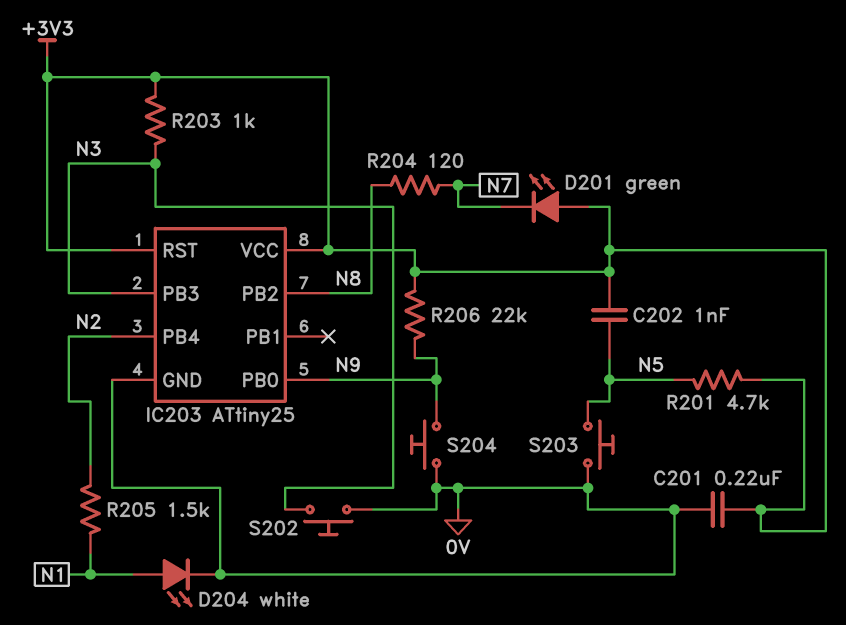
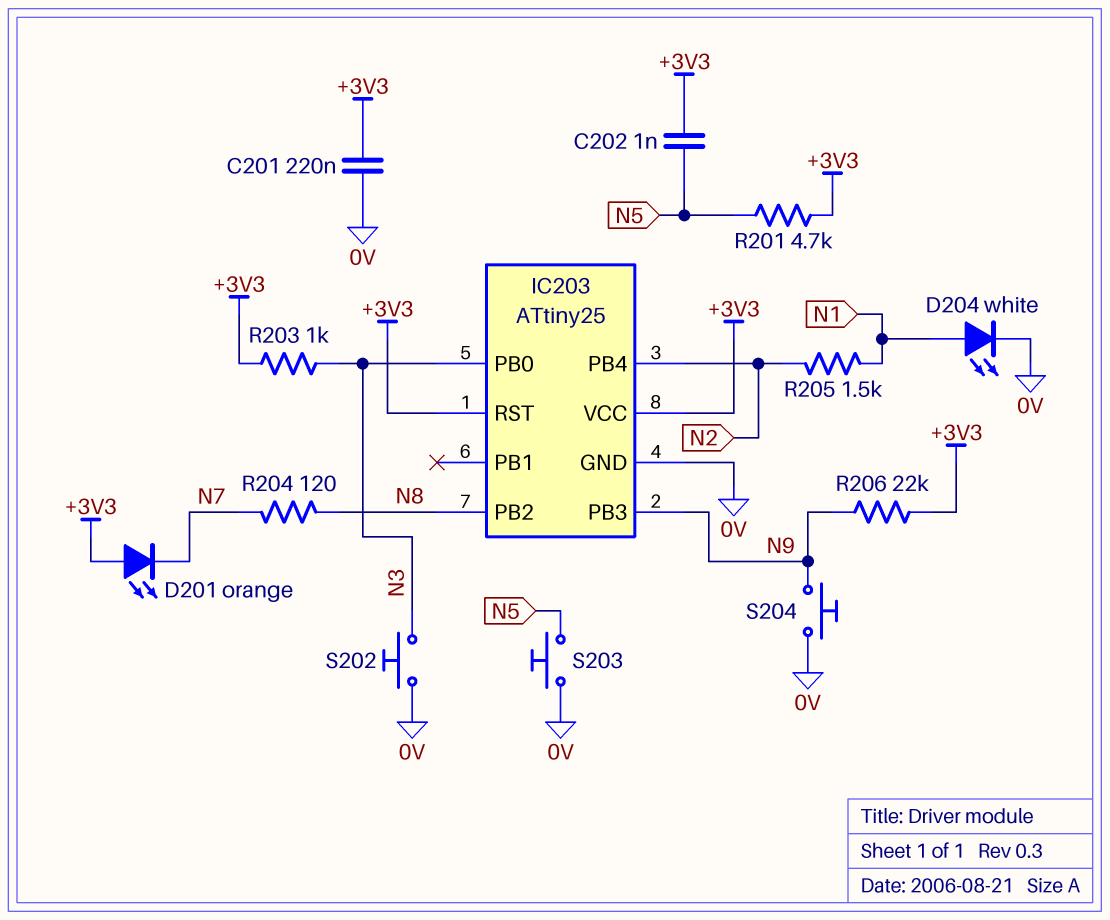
D201: LED green (A +3V3, K N7) -> LED orange (A +3V3, K N7)
IC203 pin PB0: N9 -> N3
IC203 pin PB3: N3 -> N9

